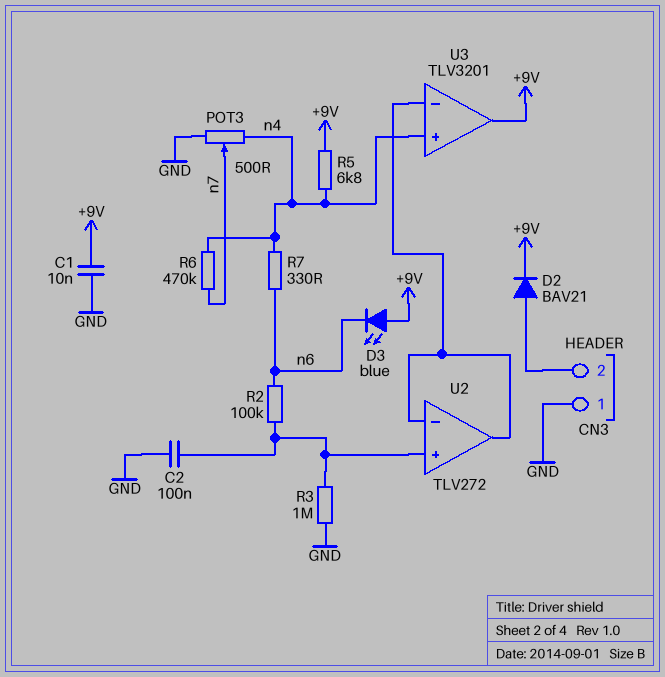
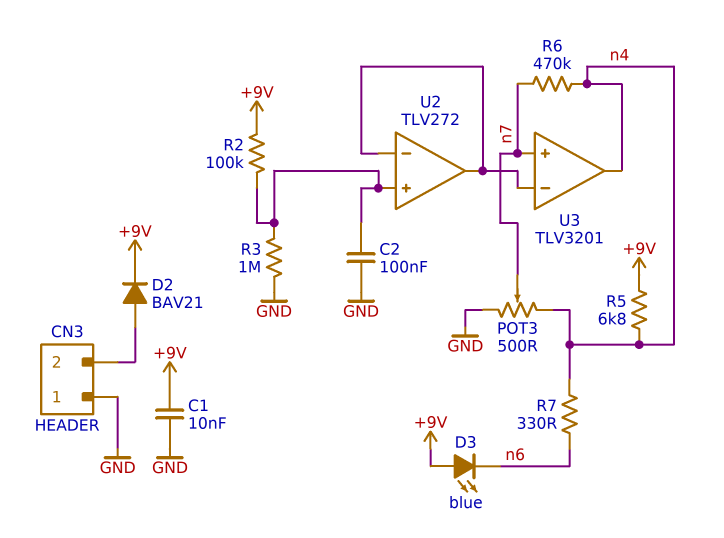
R2: 100k (U2/in+, n6) -> 100k (+9V, U2/in+)
U3 pin in+: n4 -> n7
U3 pin out: +9V -> n4

